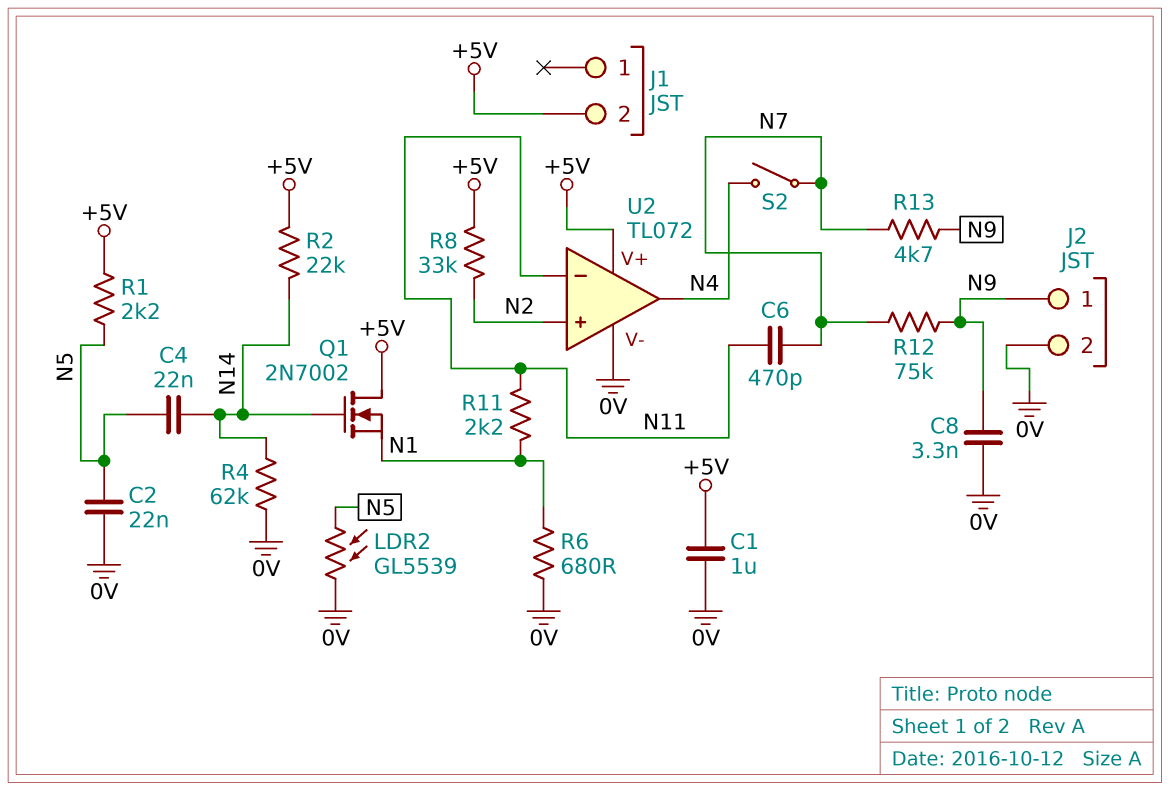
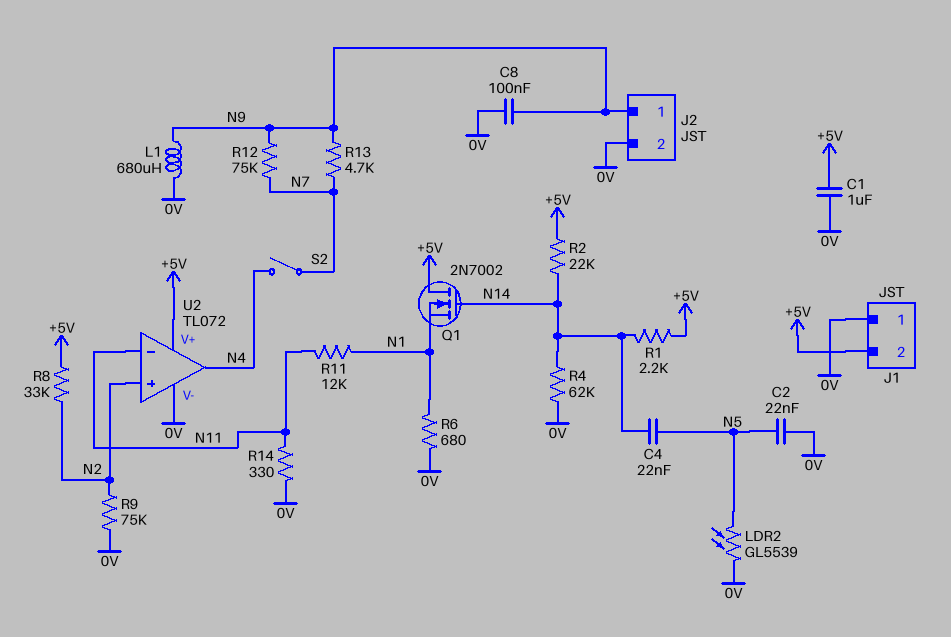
C6: 470pF (N7, N11) -> none
C8: 3.3nF (0V, N9) -> 100nF (0V, N9)
J1 pin 1: none -> 0V
L1: none -> 680uH (0V, N9)
R1: 2.2k (+5V, N5) -> 2.2k (+5V, N14)
R9: none -> 75k (0V, N2)
R11: 2.2k (N1, N11) -> 12k (N1, N11)
R14: none -> 330 (0V, N11)

